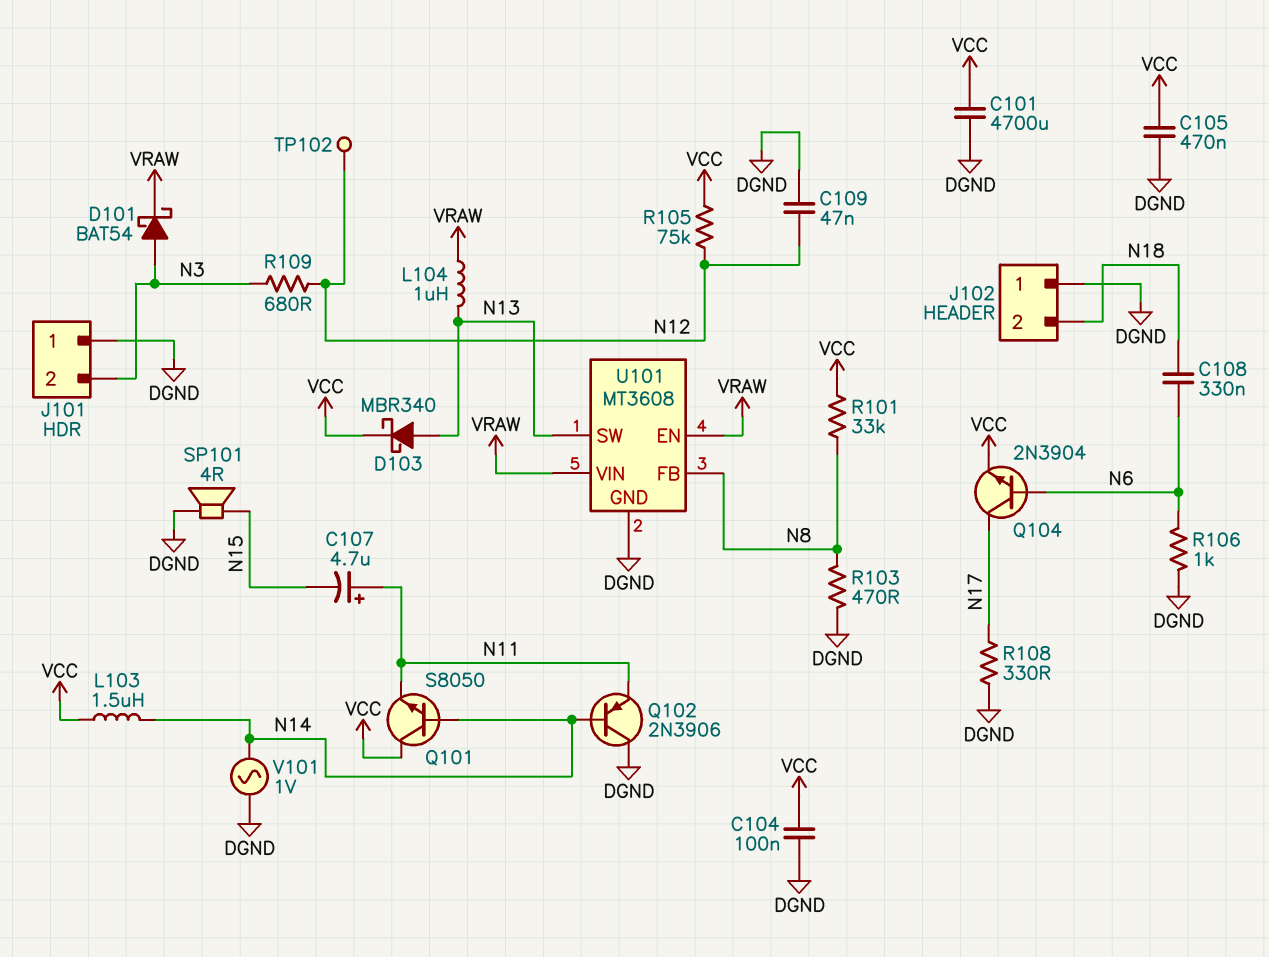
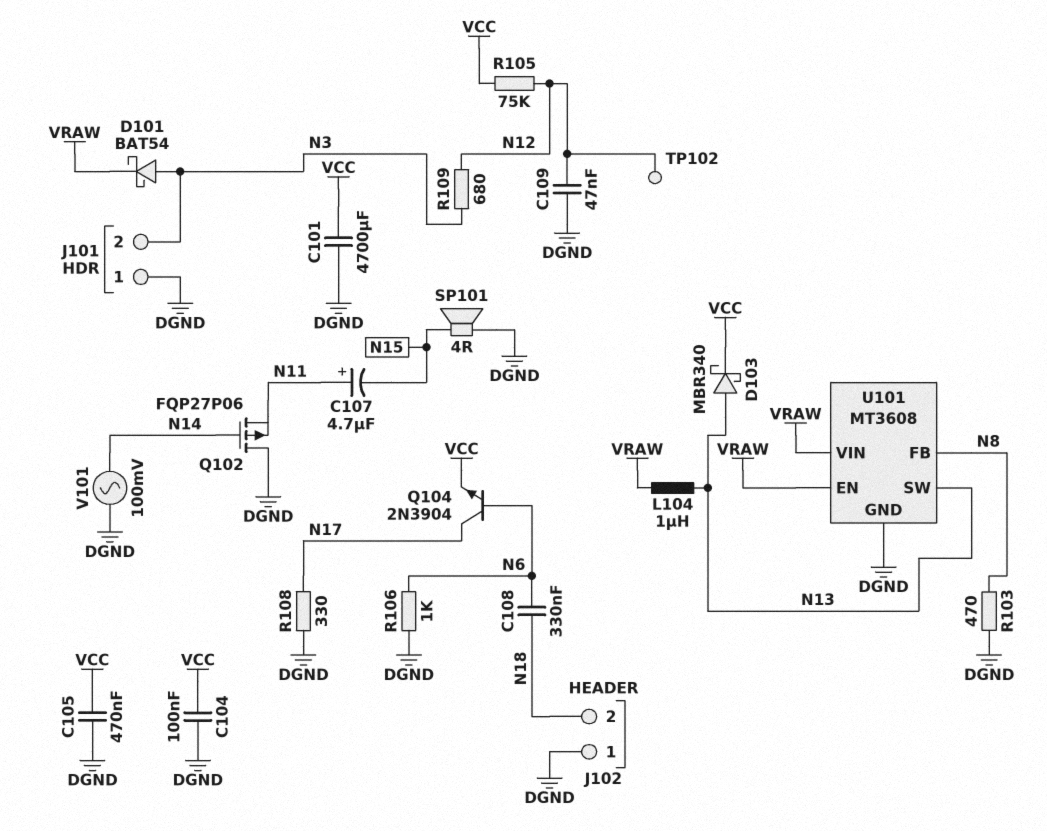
L103: 1.5uH (N14, VCC) -> none
Q101: NPN S8050 (B N14, C VCC, E N11) -> none
Q102: PNP 2N3906 (B N14, C DGND, E N11) -> PMOS FQP27P06 (G N14, D DGND, S N11)
R101: 33k (N8, VCC) -> none
V101: AC 1V (DGND, N14) -> AC 100mV (DGND, N14)

